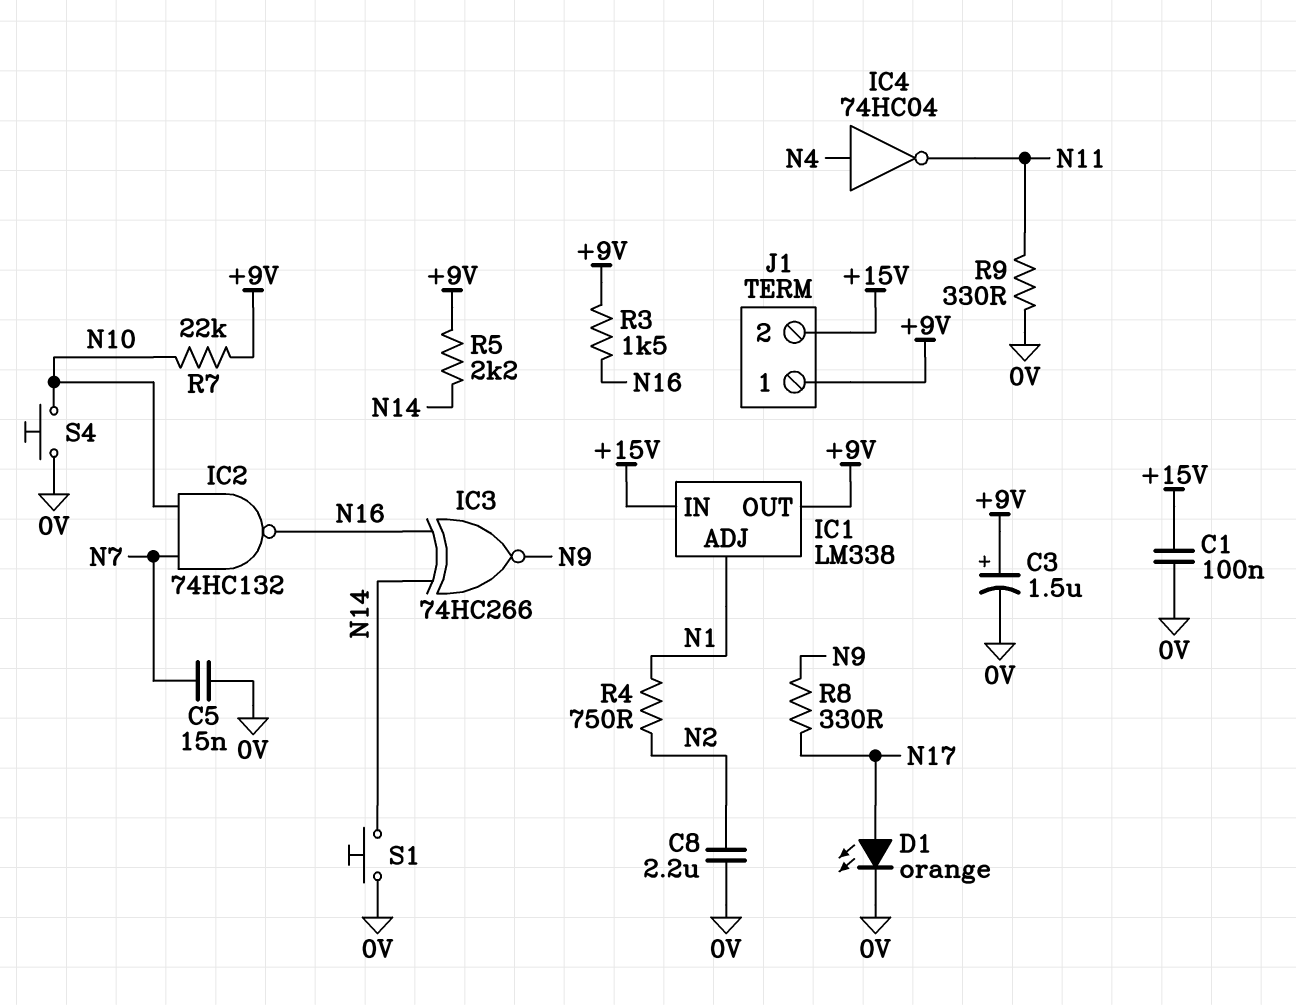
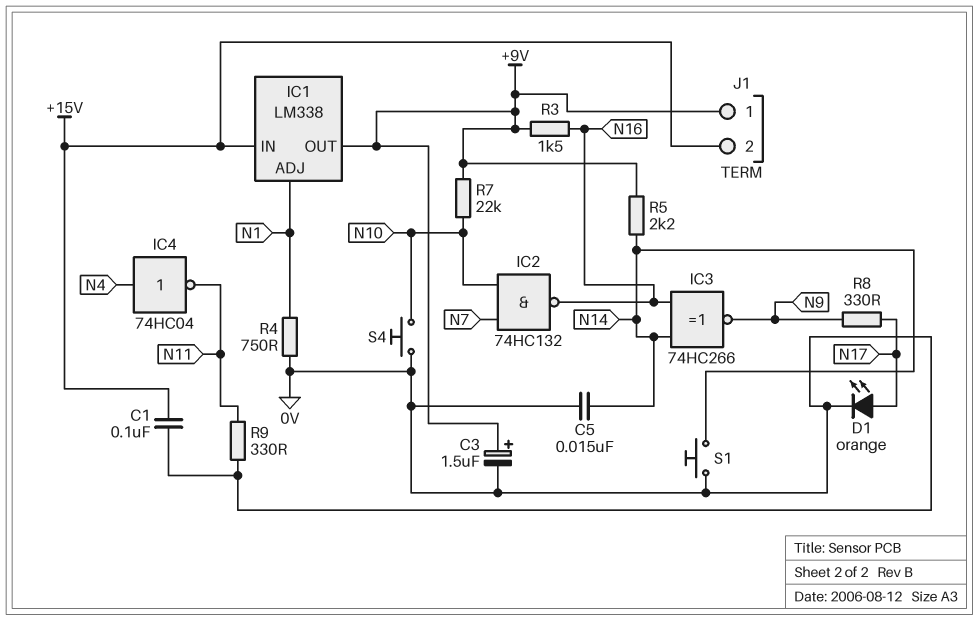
C5: 15nF (0V, N7) -> 15nF (0V, N14)
C8: 2.2uF (0V, N2) -> none
R4: 750 (N1, N2) -> 750 (0V, N1)

